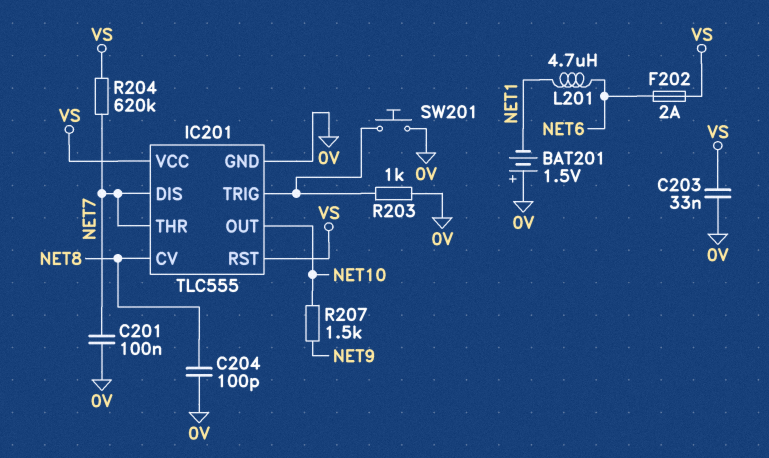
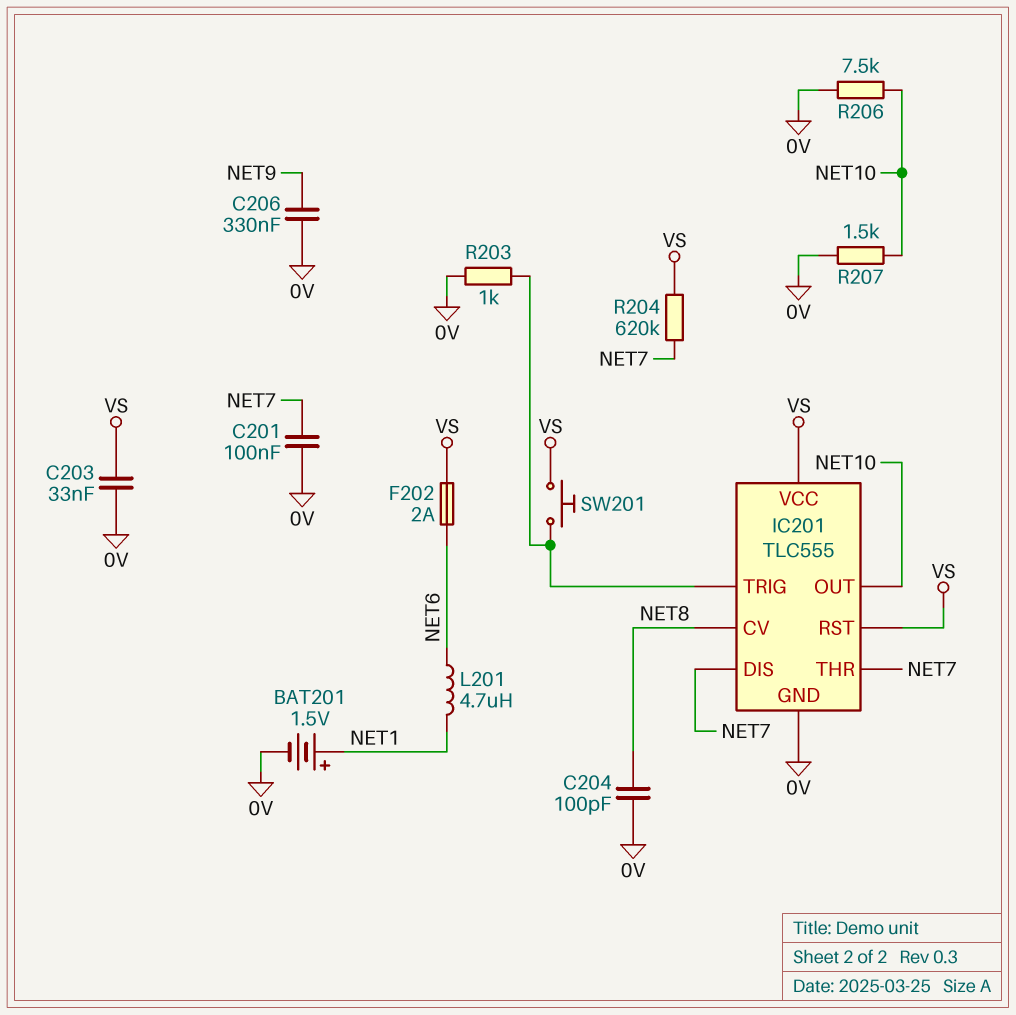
BAT201: 1.5V (plus 0V, minus NET1) -> 1.5V (plus NET1, minus 0V)
C206: none -> 330nF (0V, NET9)
R206: none -> 7.5k (0V, NET10)
R207: 1.5k (NET9, NET10) -> 1.5k (0V, NET10)
SW201: button (0V, IC201/TRIG) -> button (IC201/TRIG, VS)

